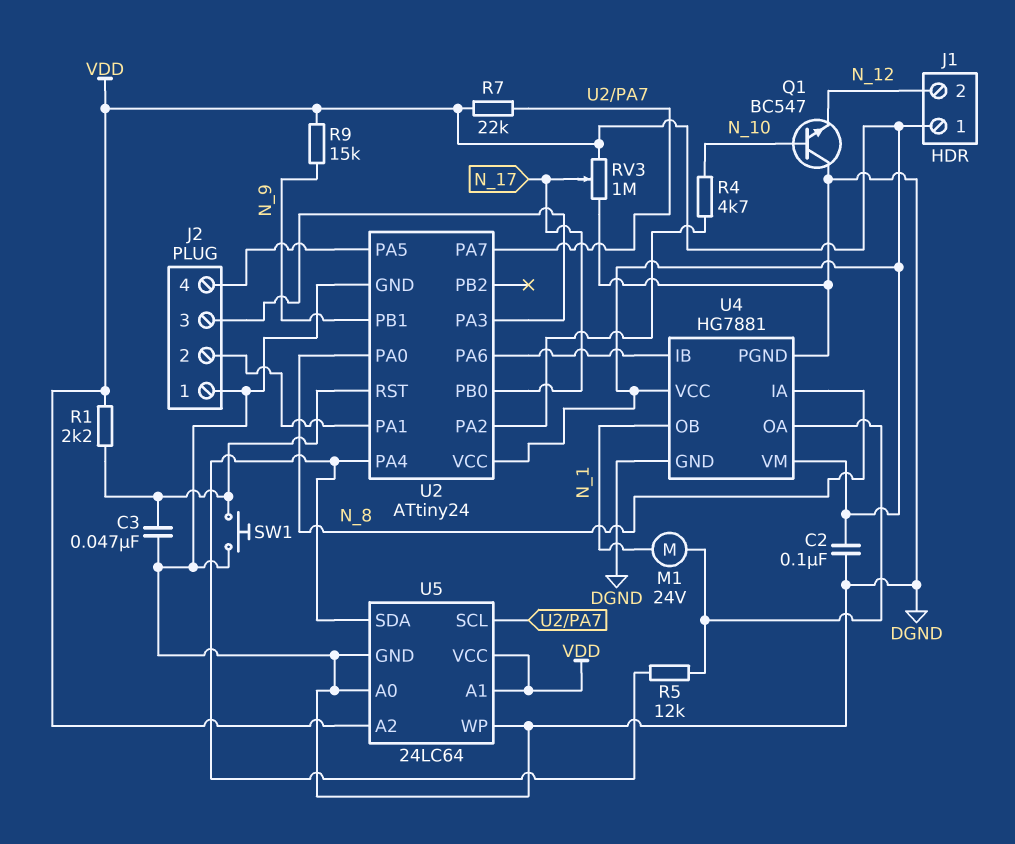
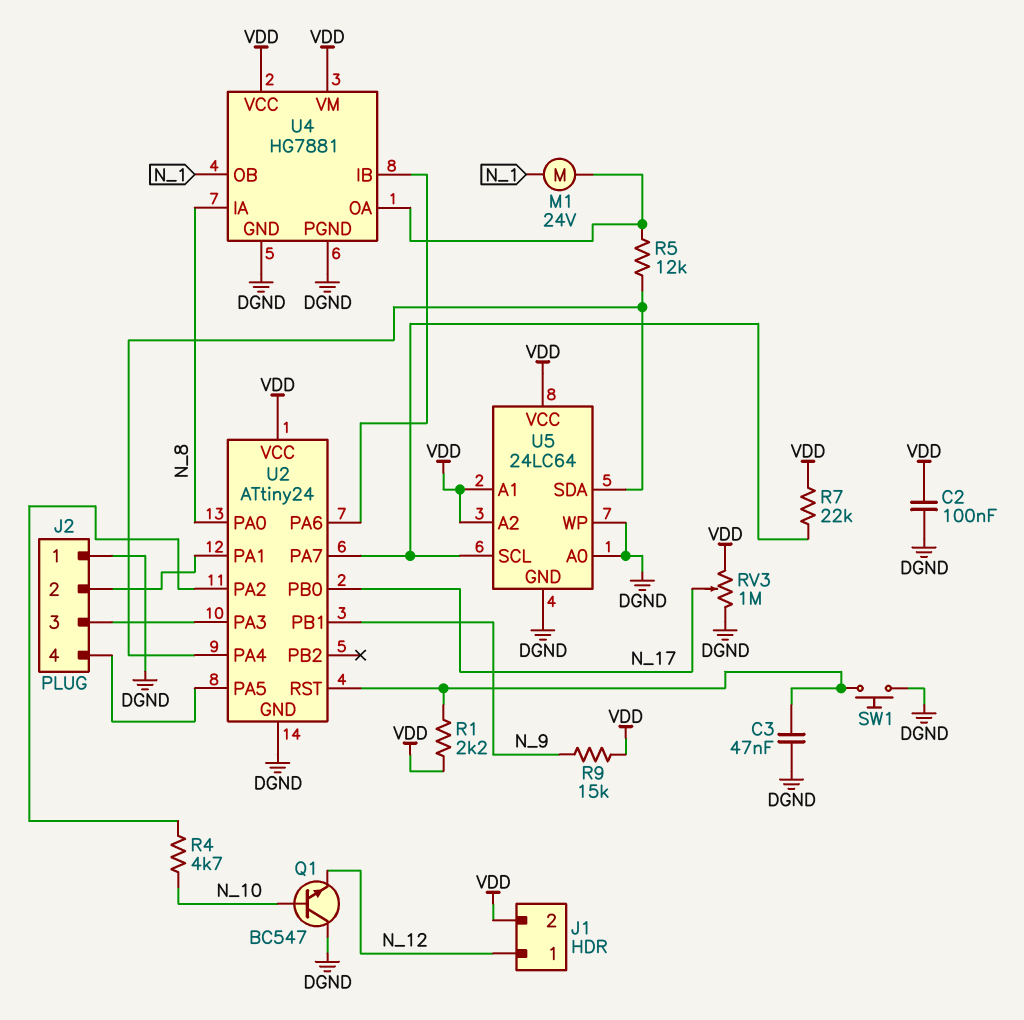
J1 pin 1: VDD -> N_12
J1 pin 2: N_12 -> VDD

